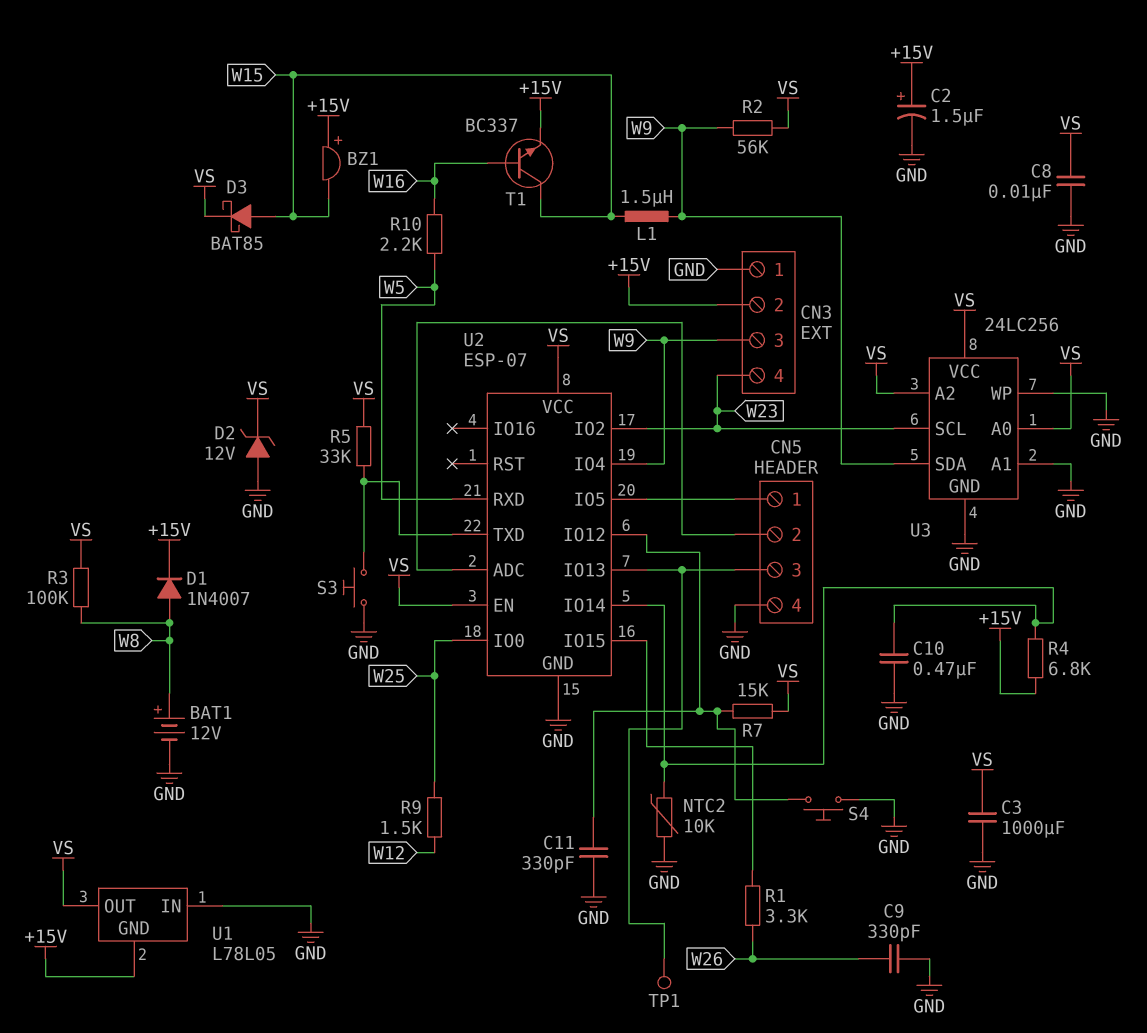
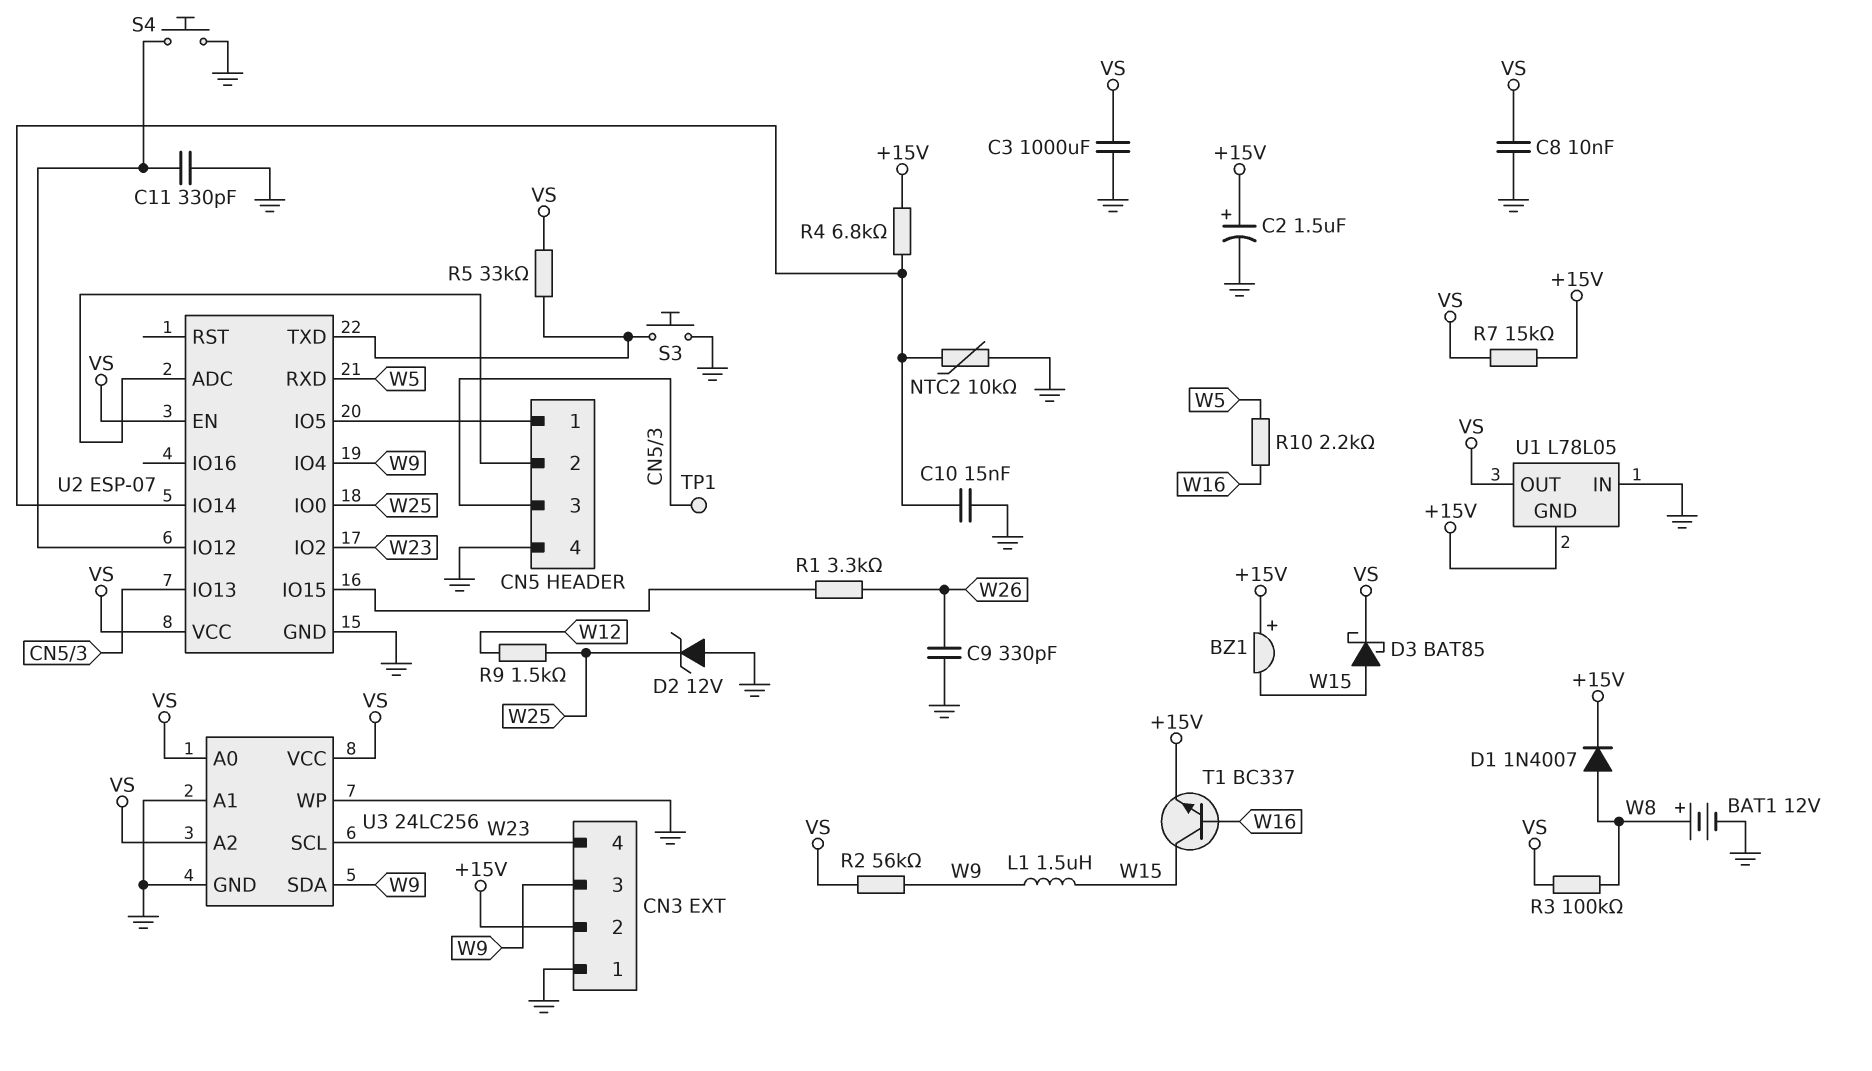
C10: 470nF (GND, U2/IO14) -> 15nF (GND, U2/IO14)
D2: zener 12V (A GND, K VS) -> zener 12V (A GND, K W25)
R7: 15k (U2/IO12, VS) -> 15k (+15V, VS)

